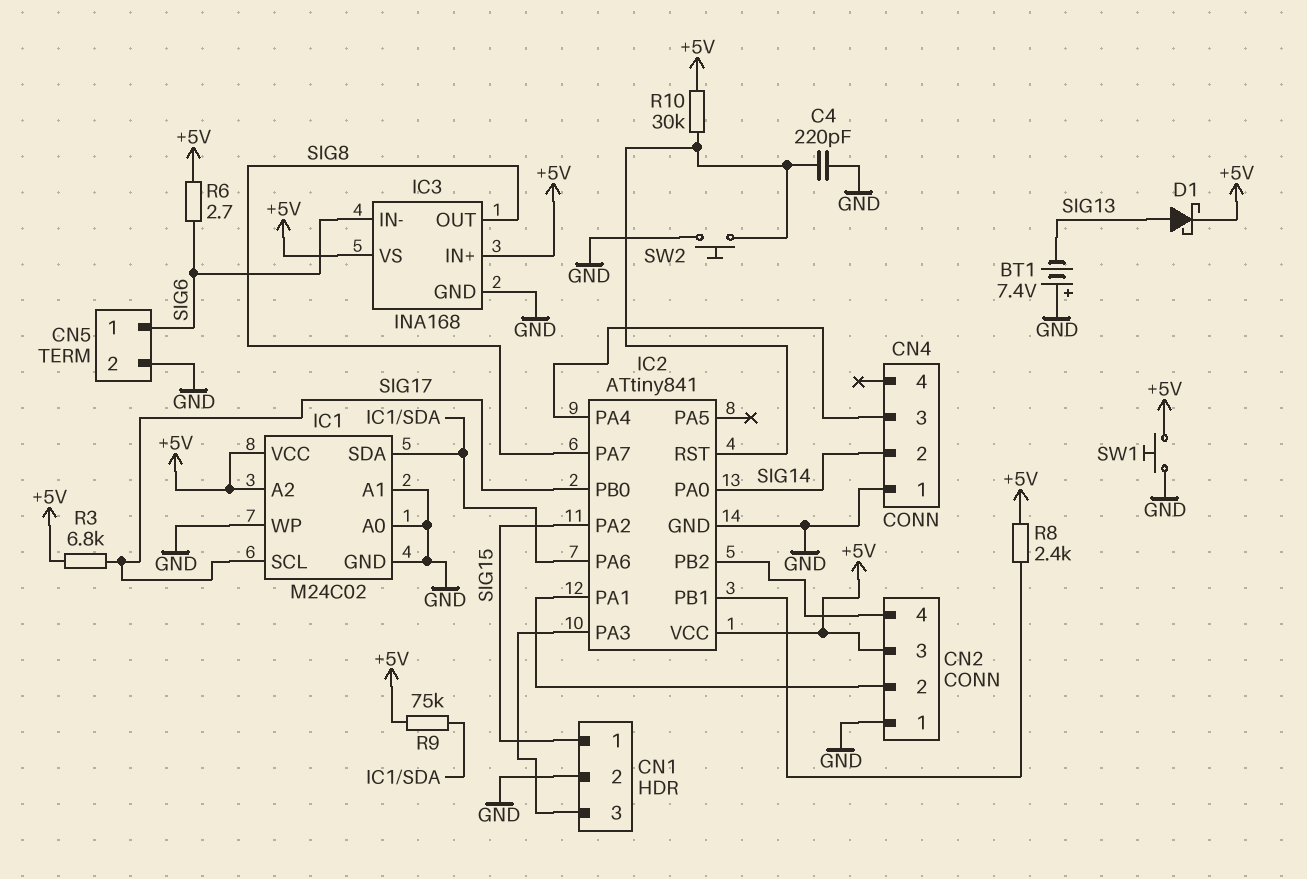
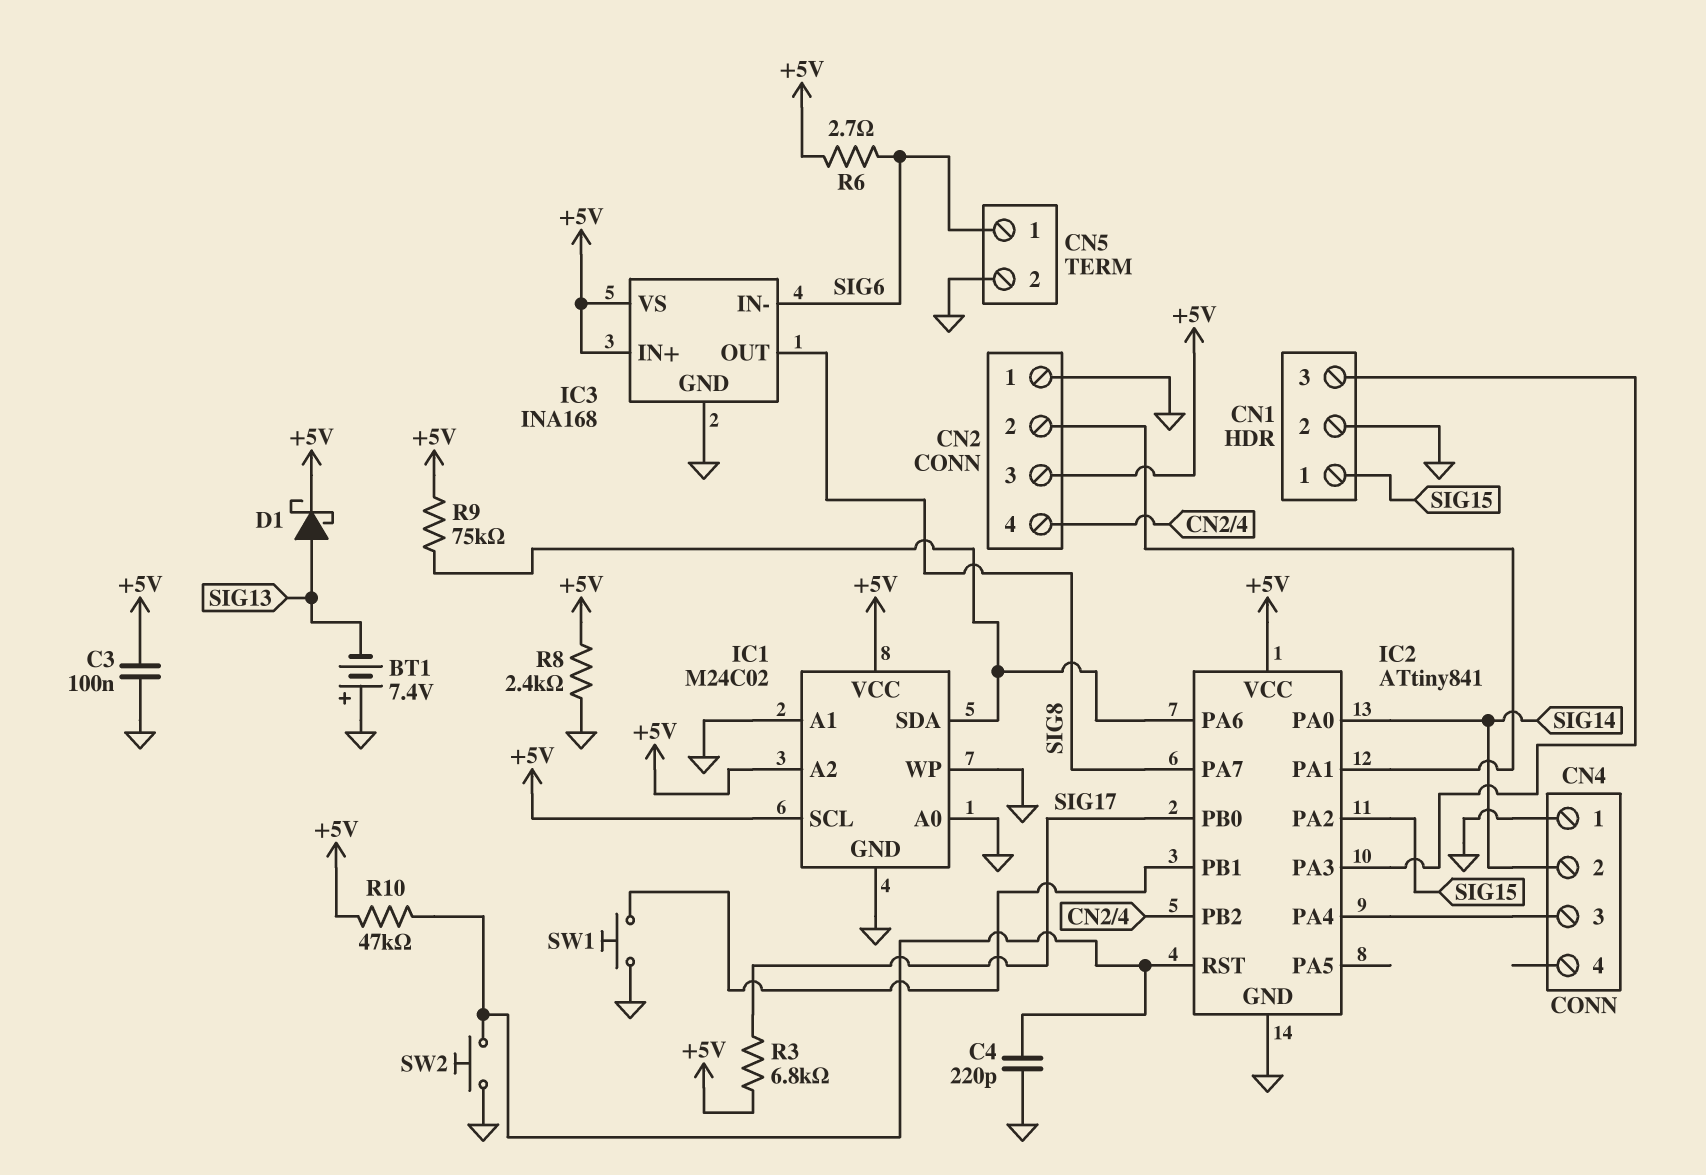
C3: none -> 100nF (+5V, GND)
IC1 pin SCL: SIG17 -> +5V
R8: 2.4k (+5V, IC2/PB1) -> 2.4k (+5V, GND)
R10: 30k (+5V, IC2/RST) -> 47k (+5V, IC2/RST)
SW1: button (+5V, GND) -> button (GND, IC2/PB1)

